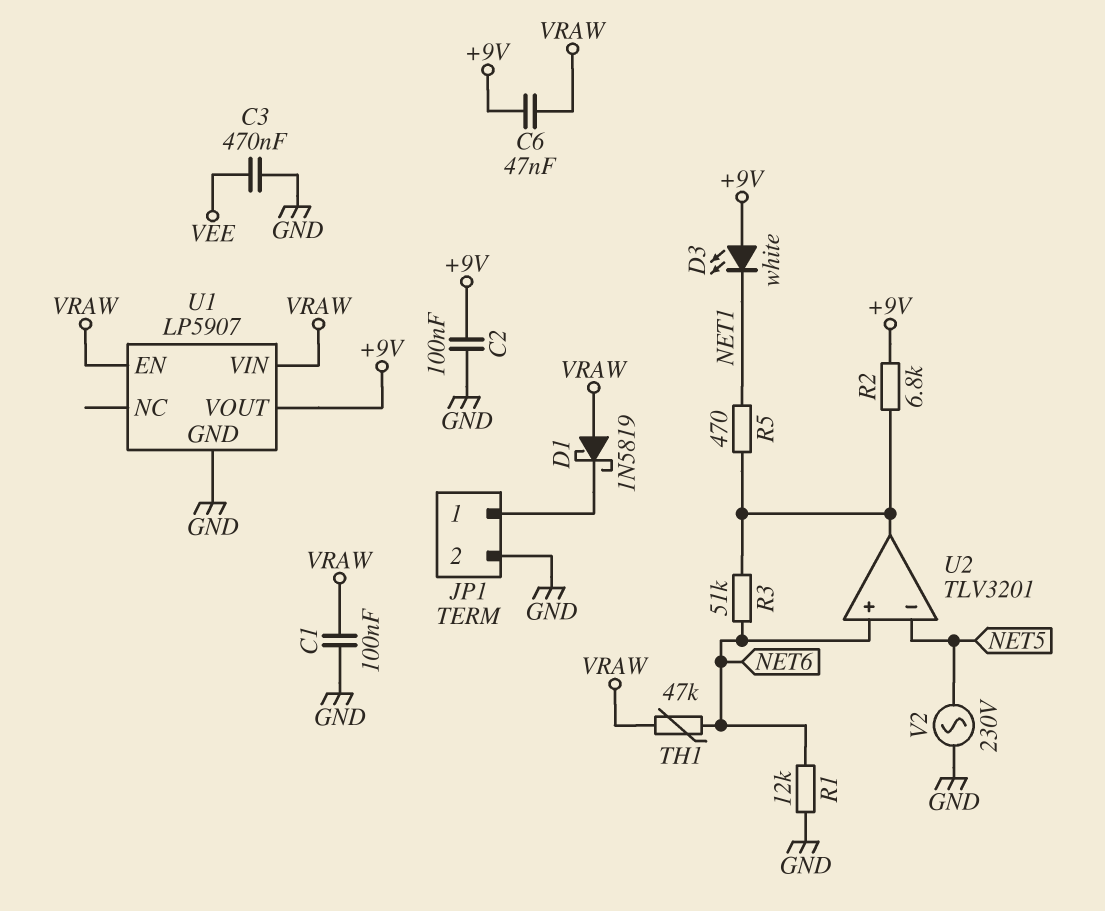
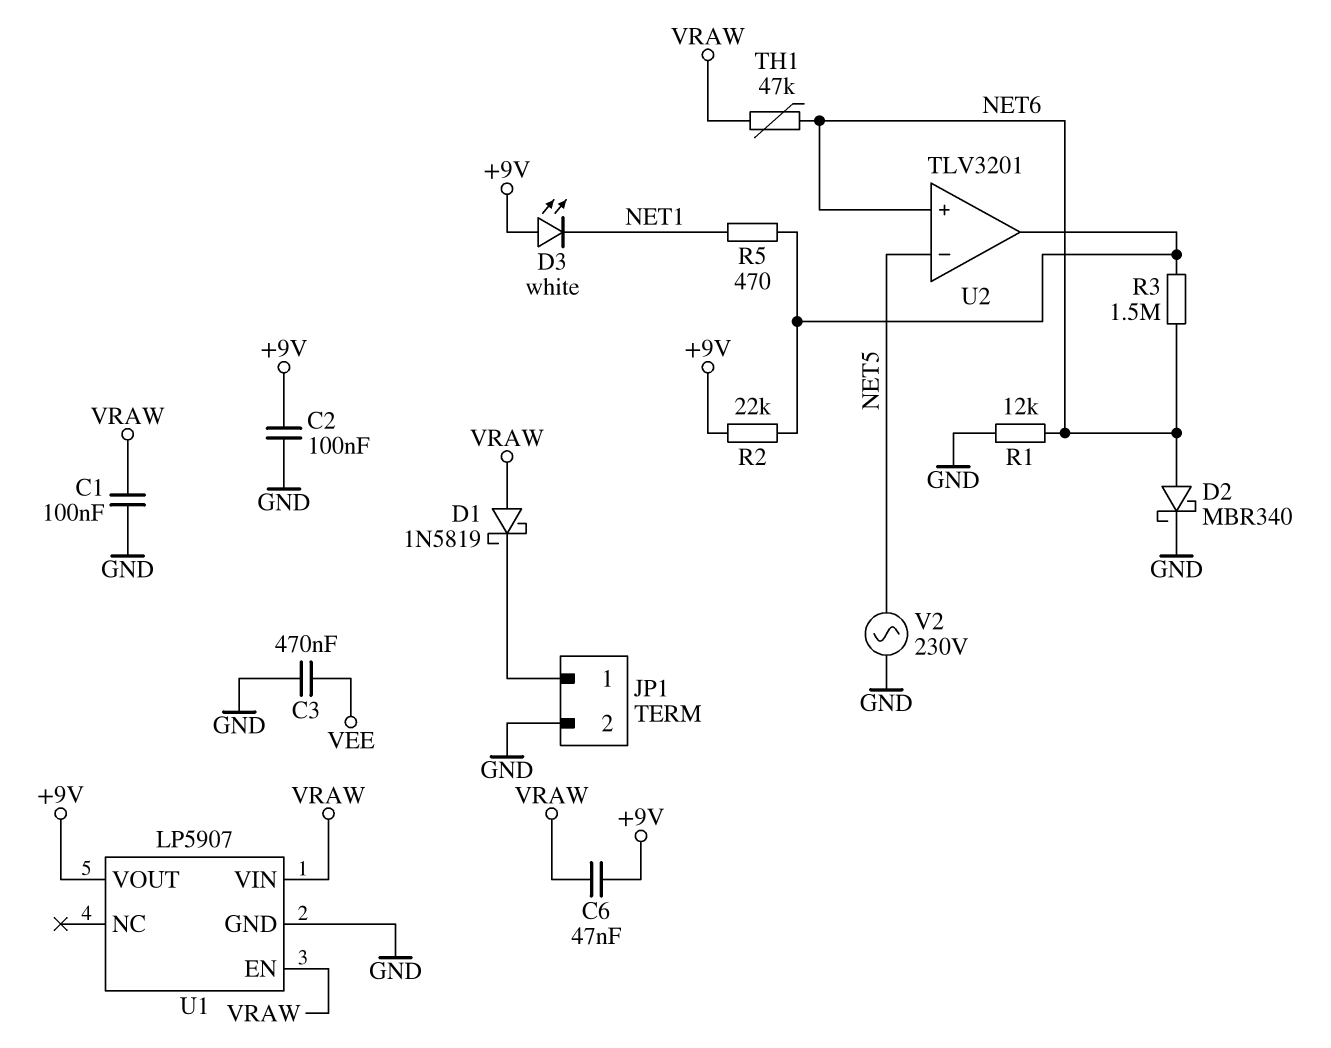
D2: none -> schottky MBR340 (A NET6, K GND)
R2: 6.8k (+9V, U2/out) -> 22k (+9V, U2/out)
R3: 51k (NET6, U2/out) -> 1.5M (NET6, U2/out)

